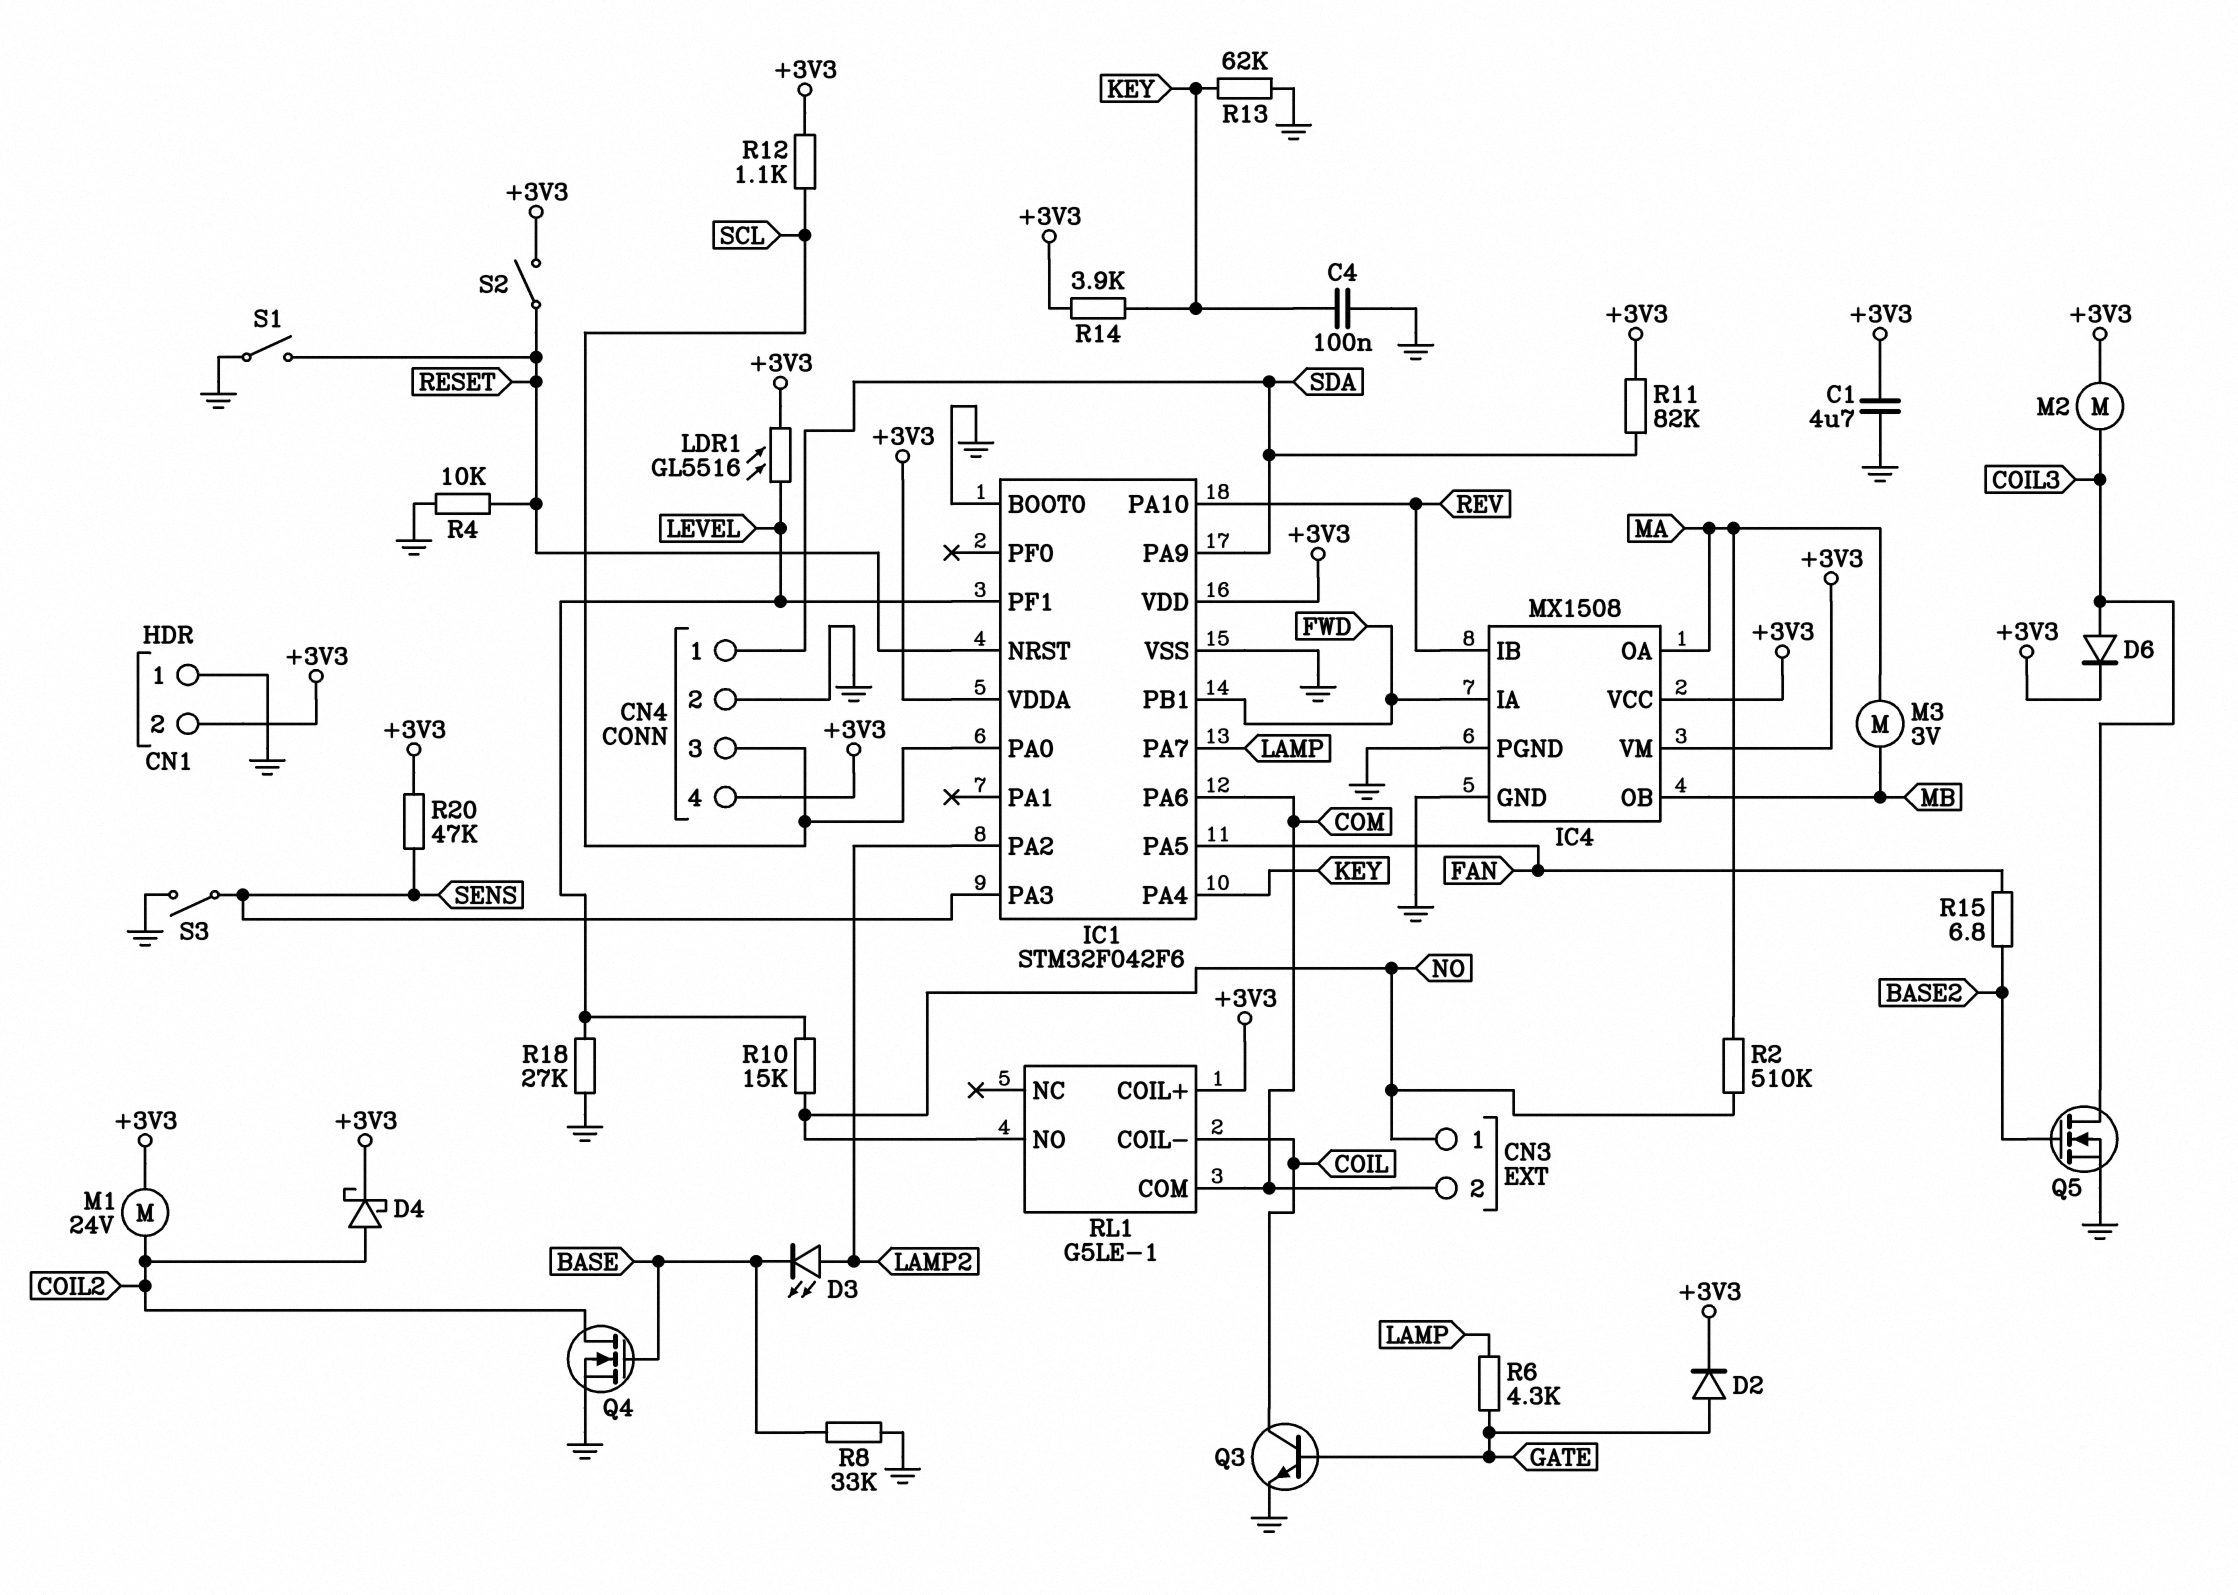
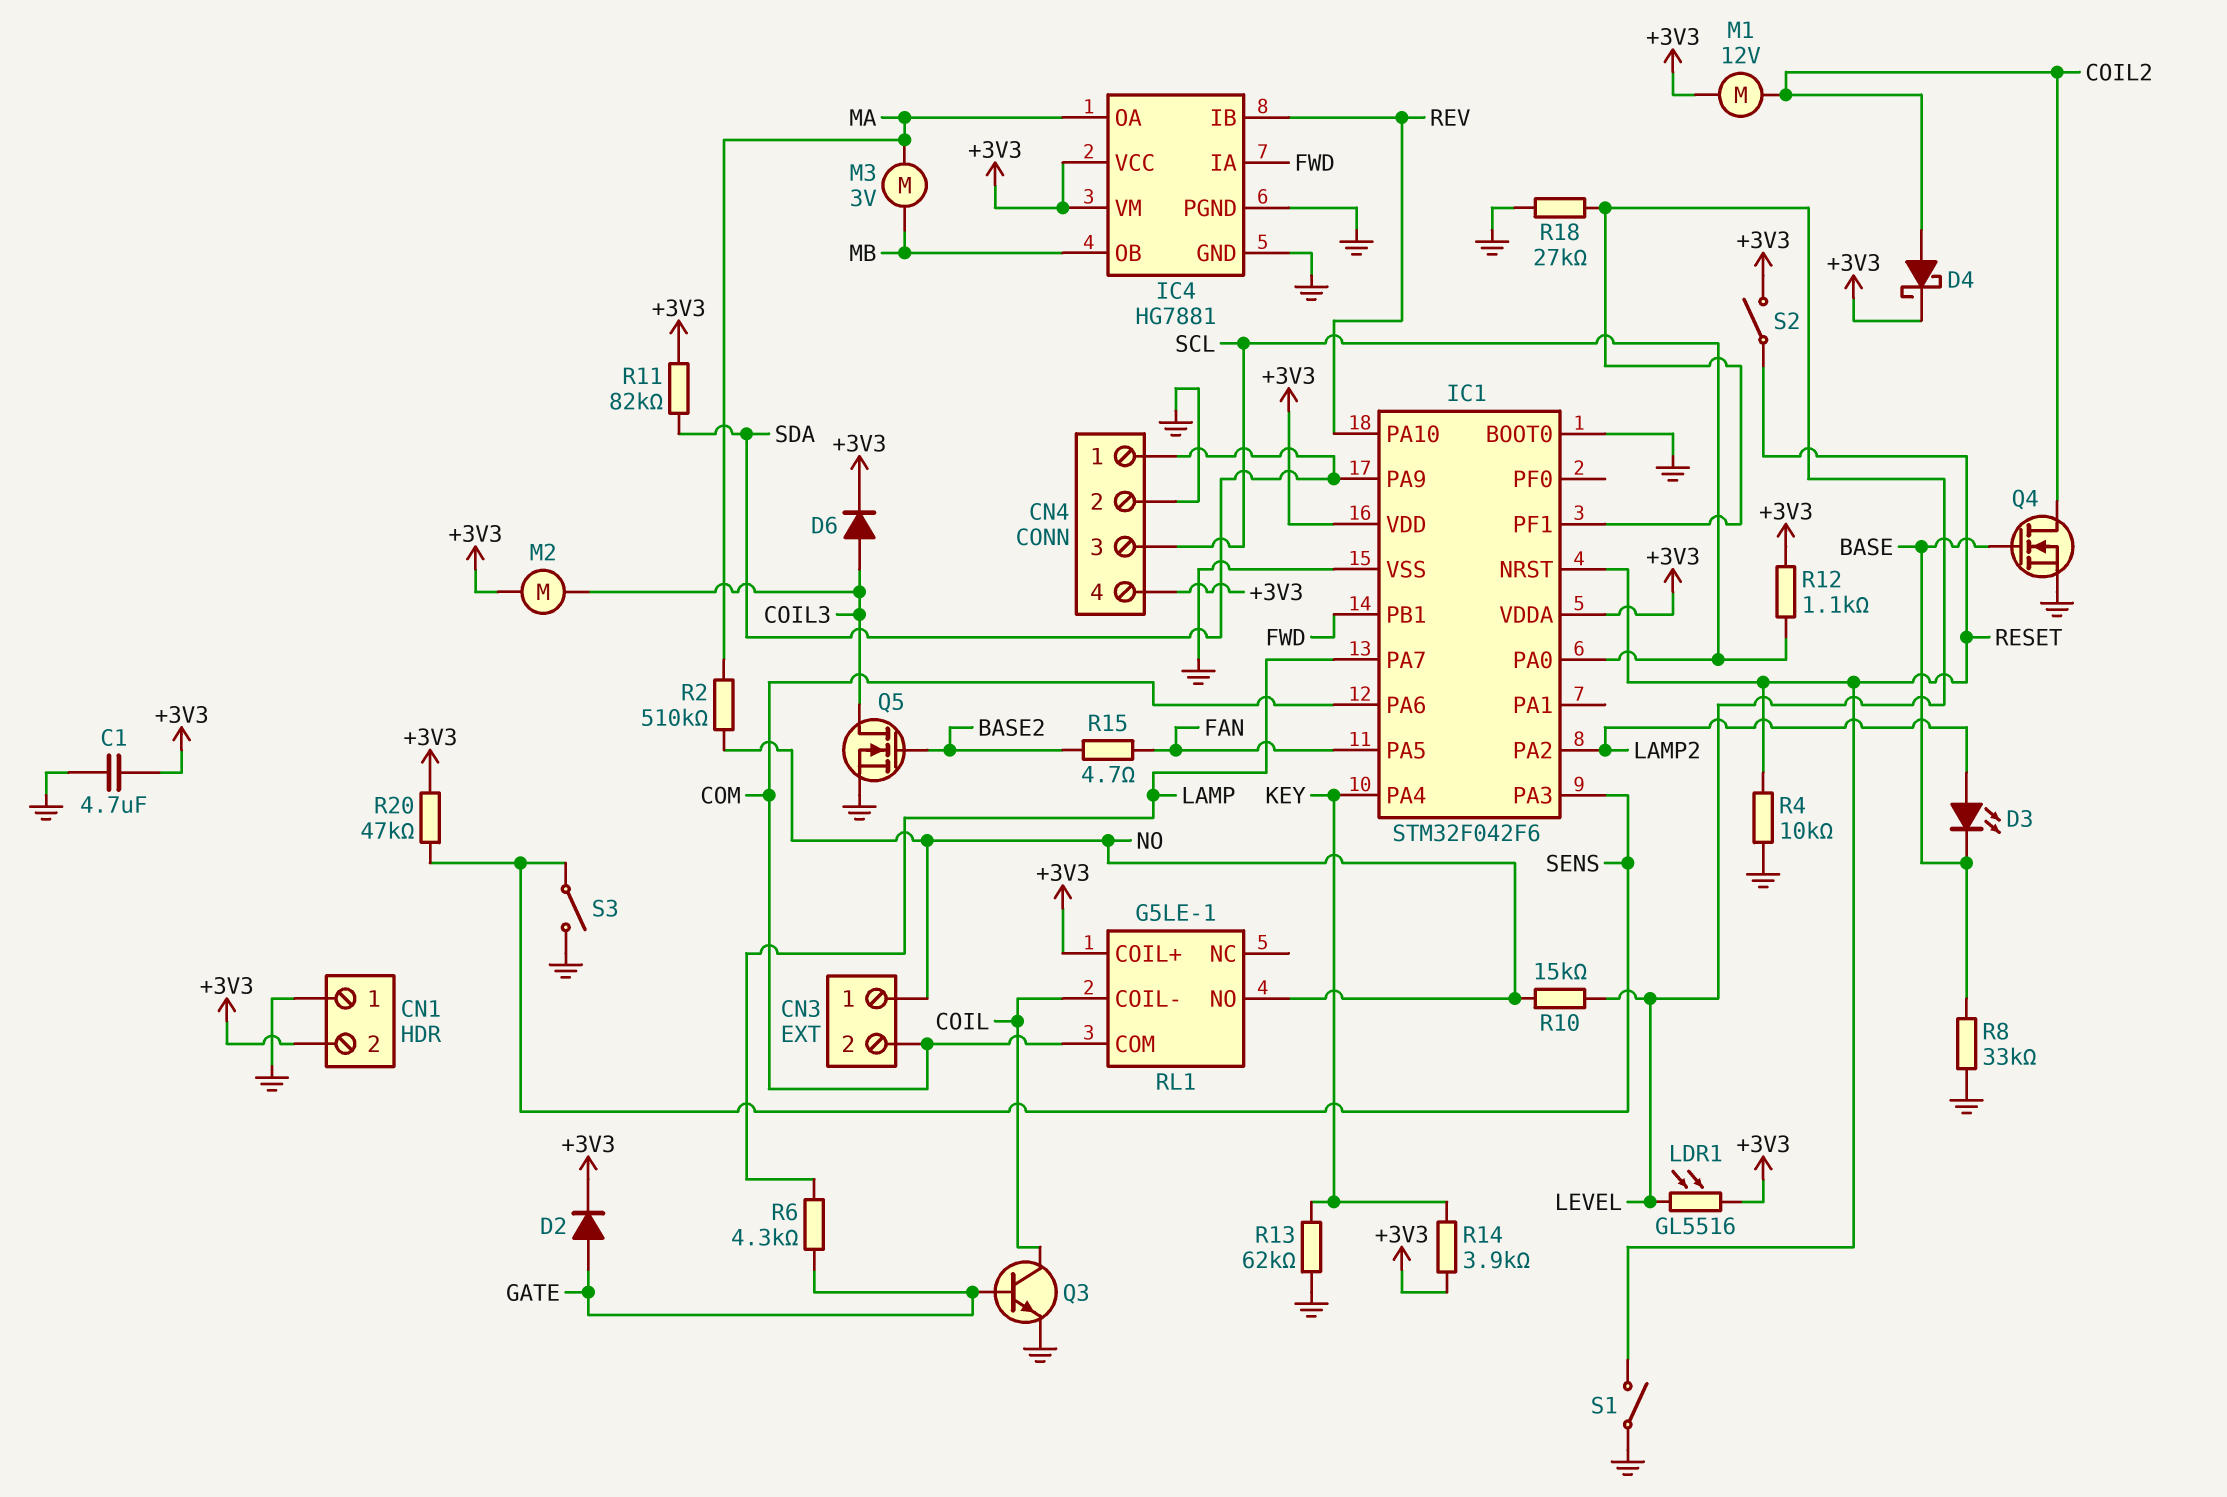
C4: 100nF (GND, KEY) -> none
IC4: MX1508 -> HG7881
M1: motor 24V (+3V3, COIL2) -> motor 12V (+3V3, COIL2)
R15: 6.8 (BASE2, FAN) -> 4.7 (BASE2, FAN)

